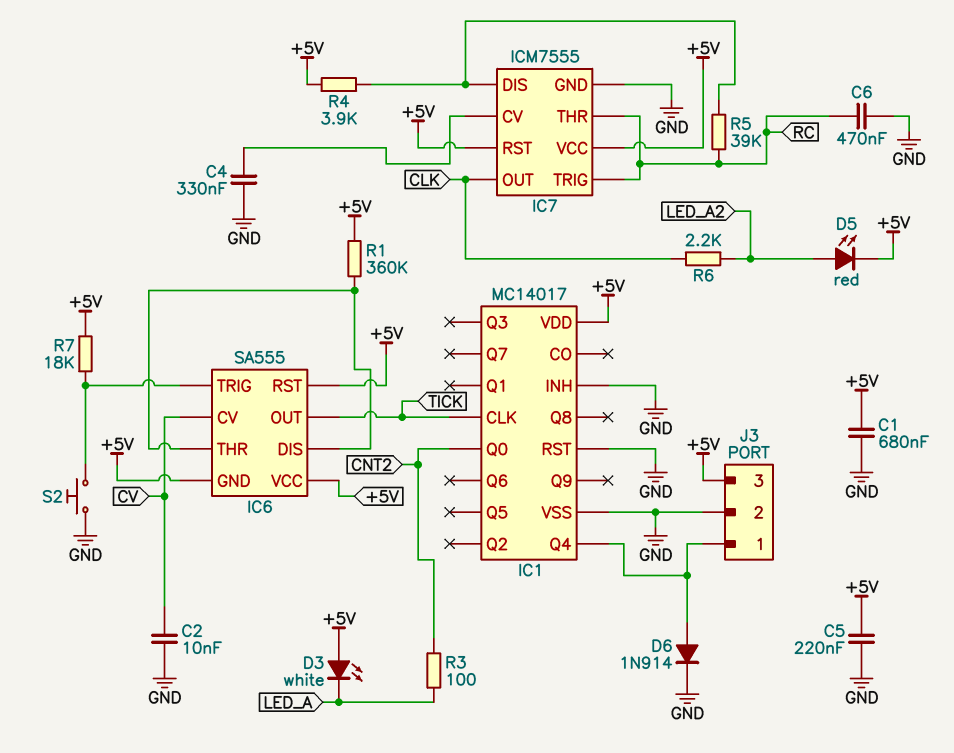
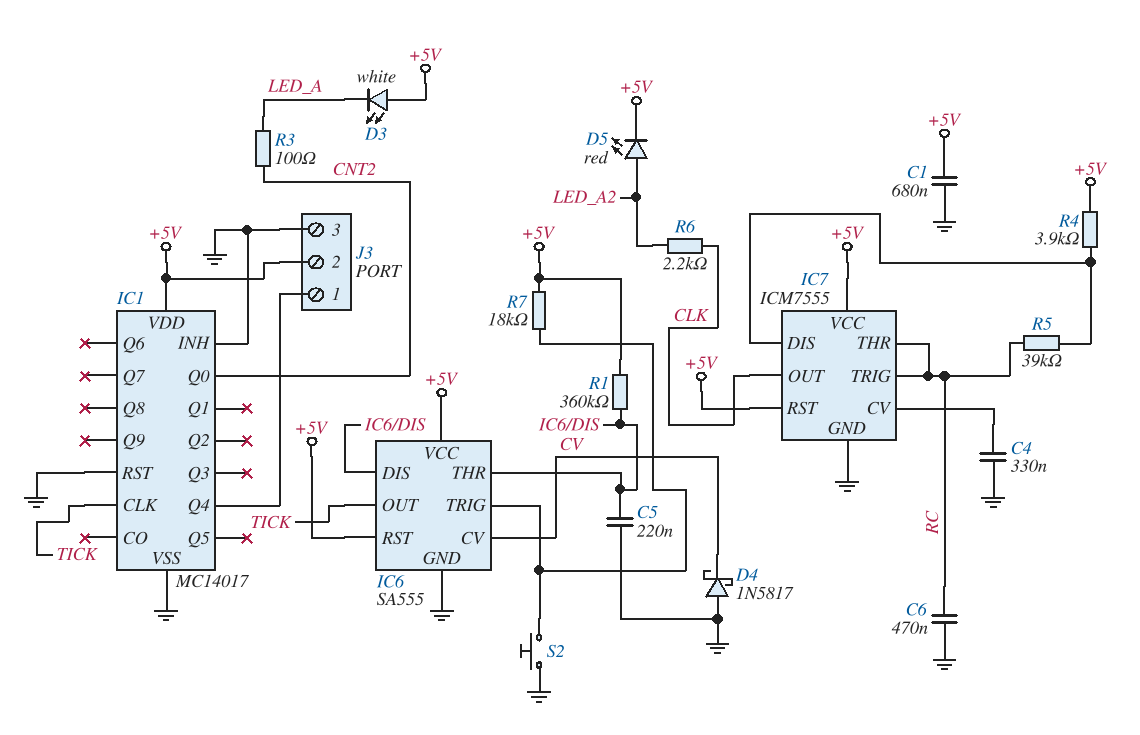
C2: 10nF (CV, GND) -> none
C5: 220nF (+5V, GND) -> 220nF (GND, IC6/DIS)
D4: none -> schottky 1N5817 (A GND, K CV)
D6: diode 1N914 (A IC1/Q4, K GND) -> none
IC6 pin GND: +5V -> GND
J3 pin 2: GND -> +5V
J3 pin 3: +5V -> GND

